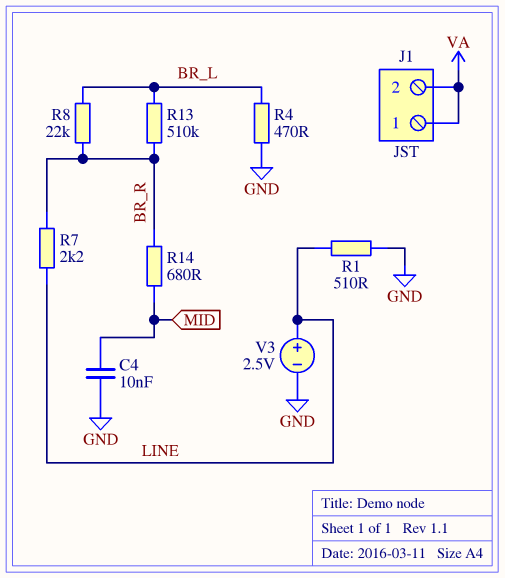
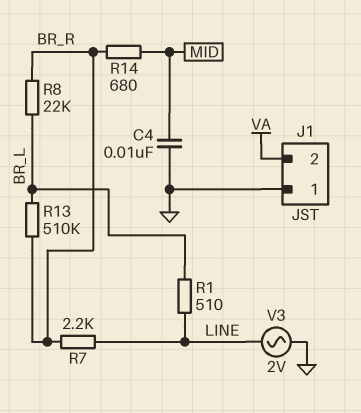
J1 pin 1: VA -> GND
R1: 510 (GND, LINE) -> 510 (BR_L, LINE)
R4: 470 (BR_L, GND) -> none
V3: 2.5V (plus LINE, minus GND) -> AC 2V (GND, LINE)

